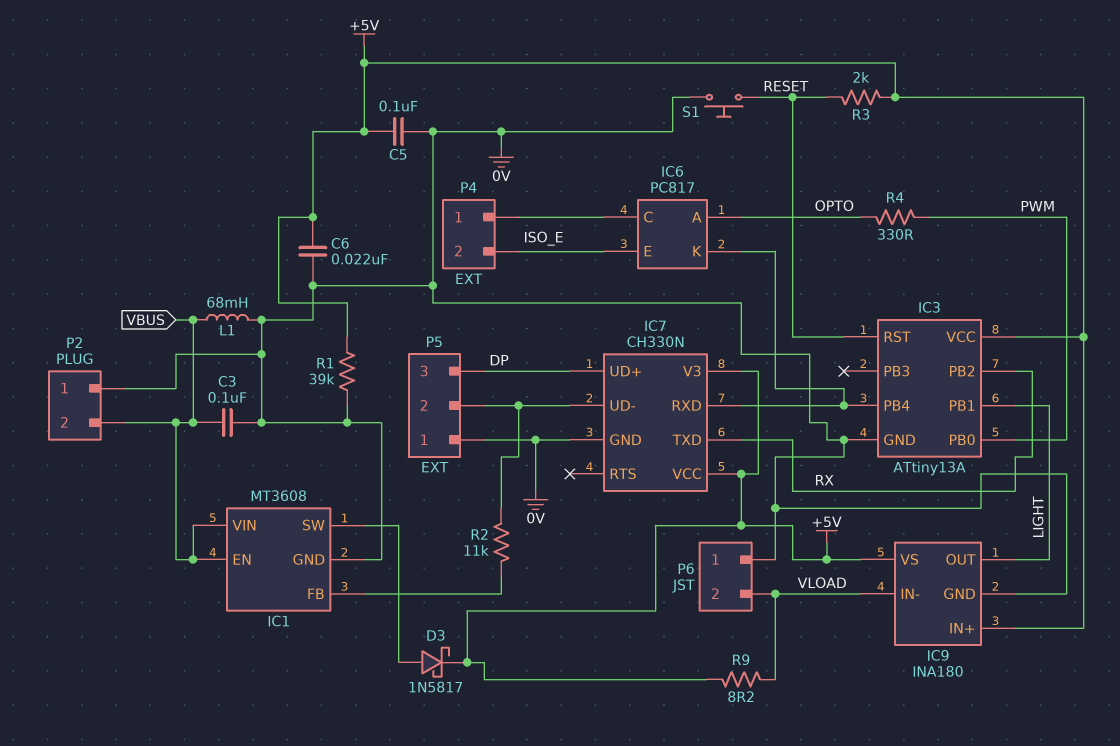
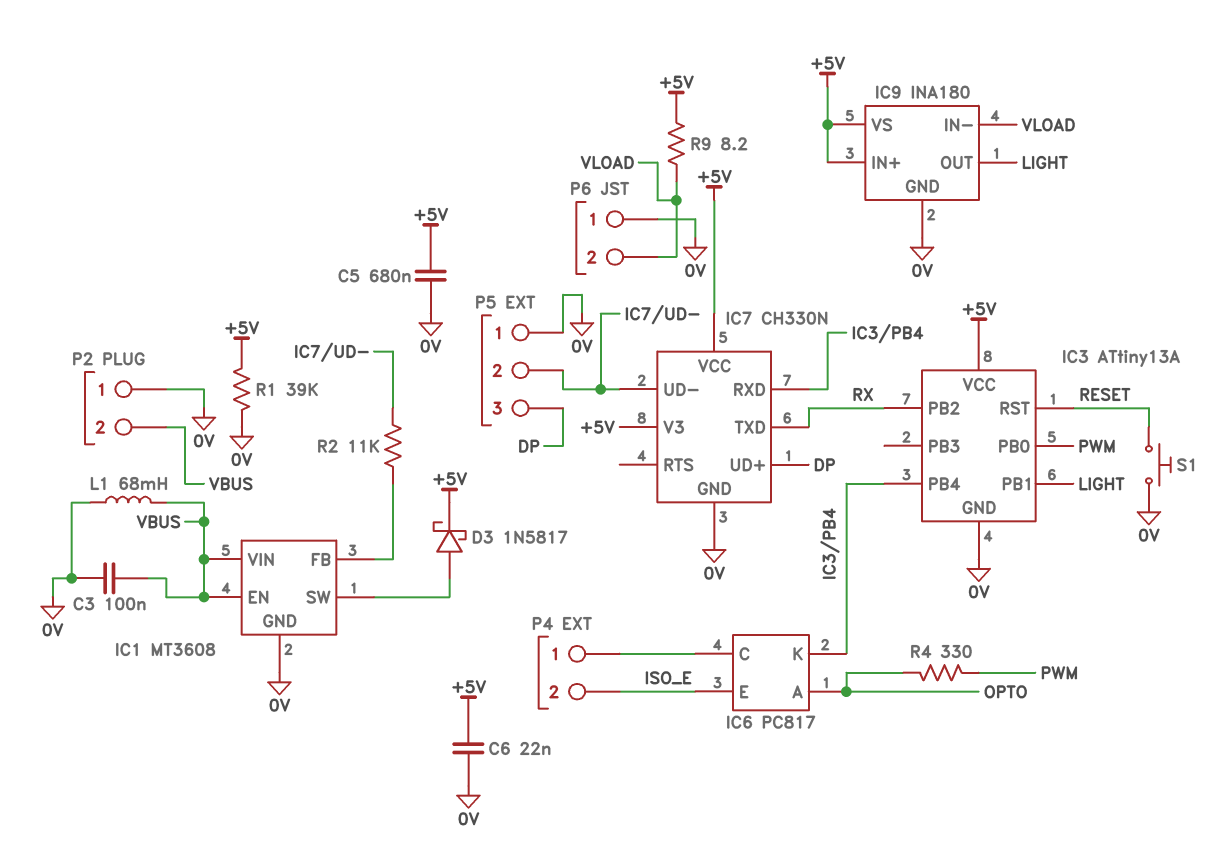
C5: 100nF (+5V, 0V) -> 680nF (+5V, 0V)
R3: 2k (+5V, RESET) -> none

